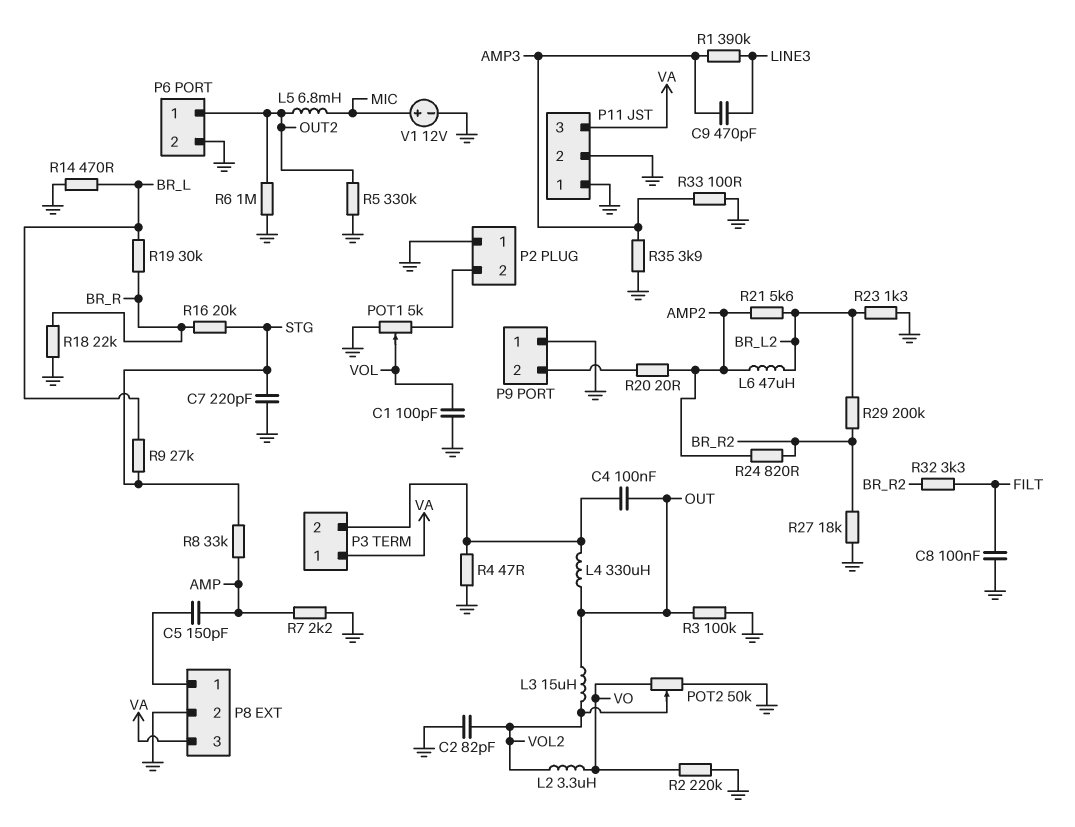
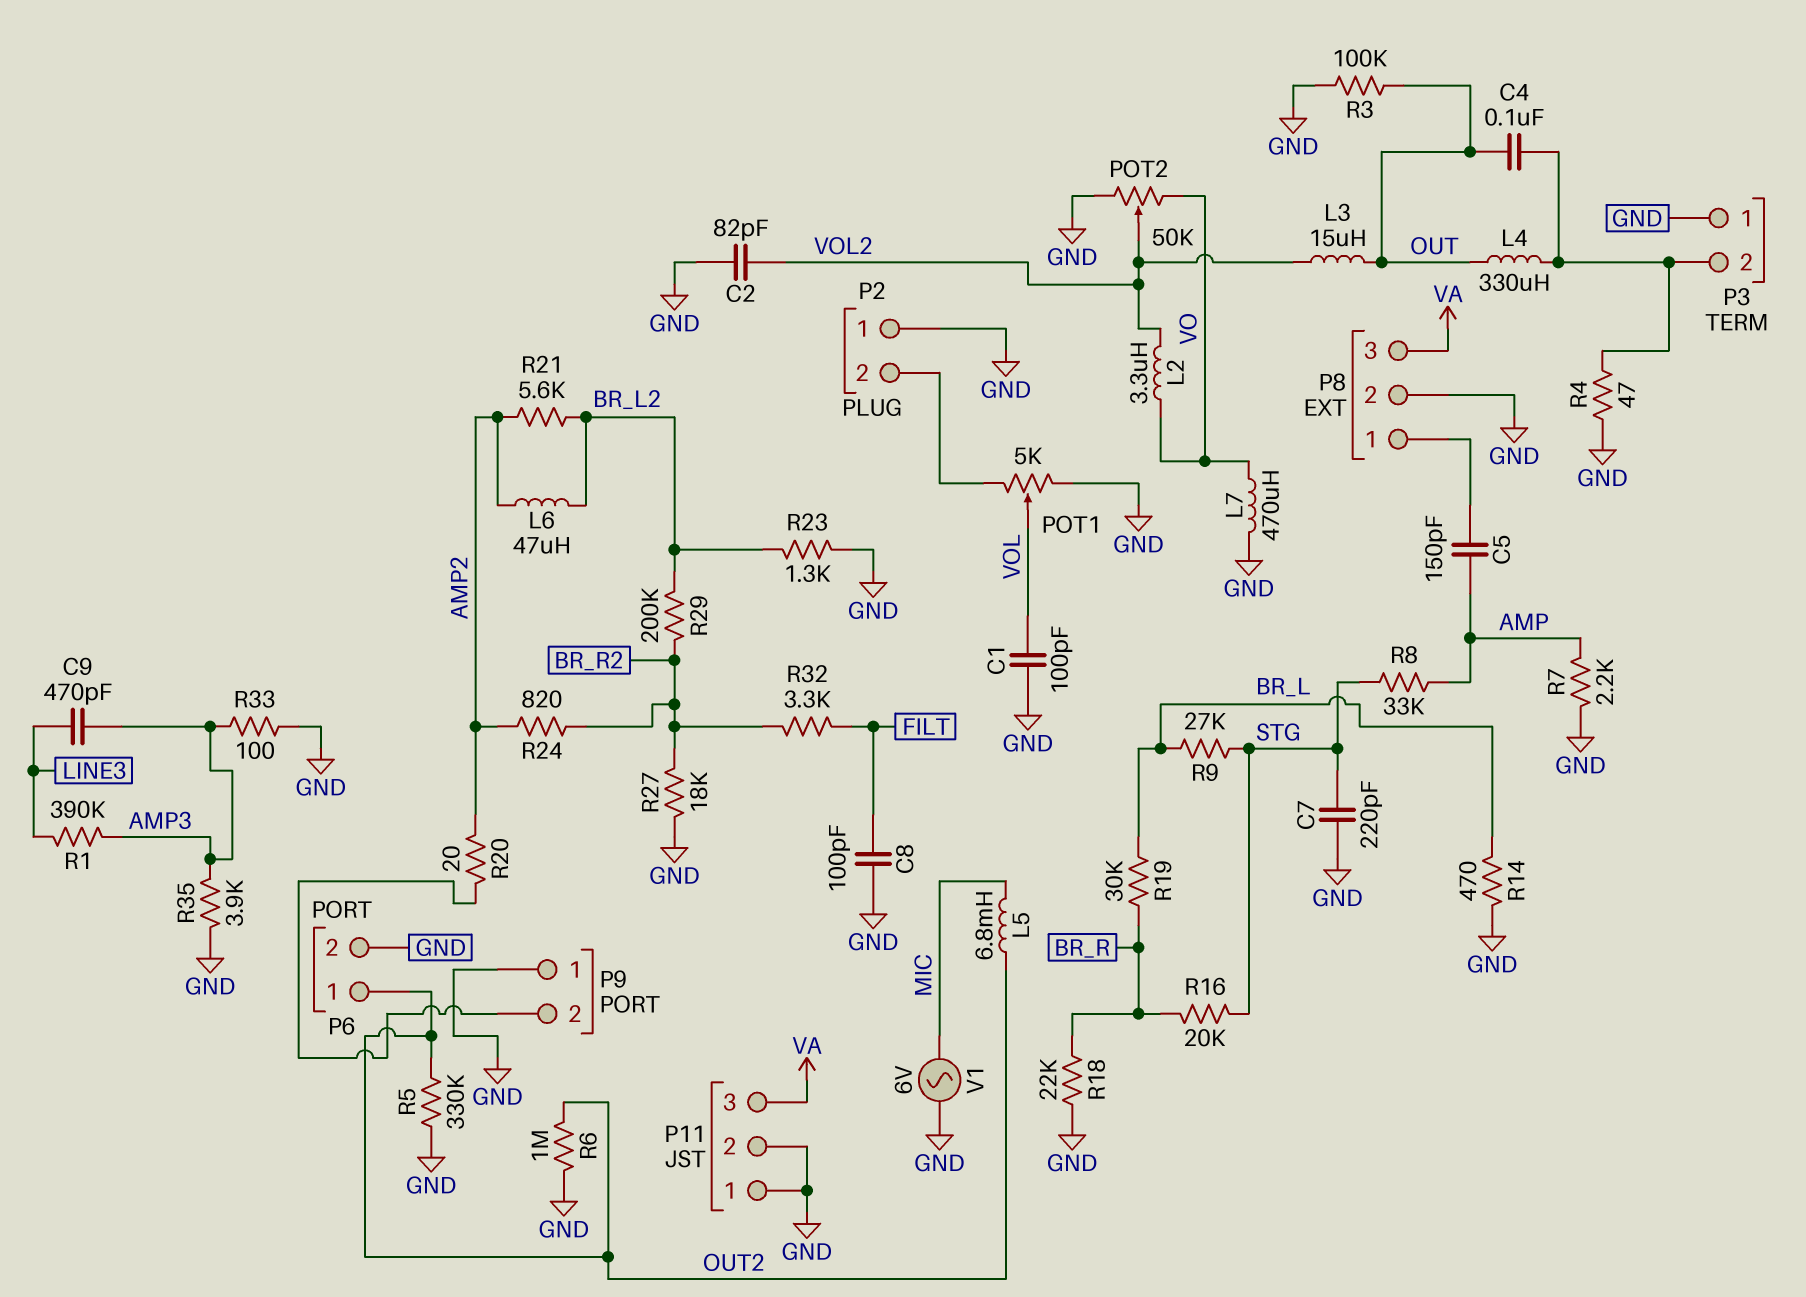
C8: 100nF (FILT, GND) -> 100pF (FILT, GND)
L7: none -> 470uH (GND, VO)
P3 pin 1: VA -> GND
R2: 220k (GND, VO) -> none
V1: 12V (plus MIC, minus GND) -> AC 6V (GND, MIC)

